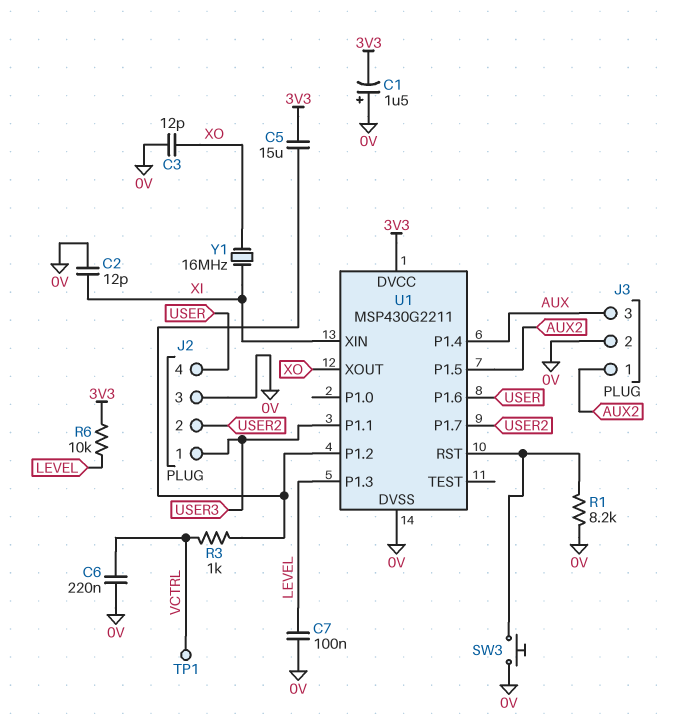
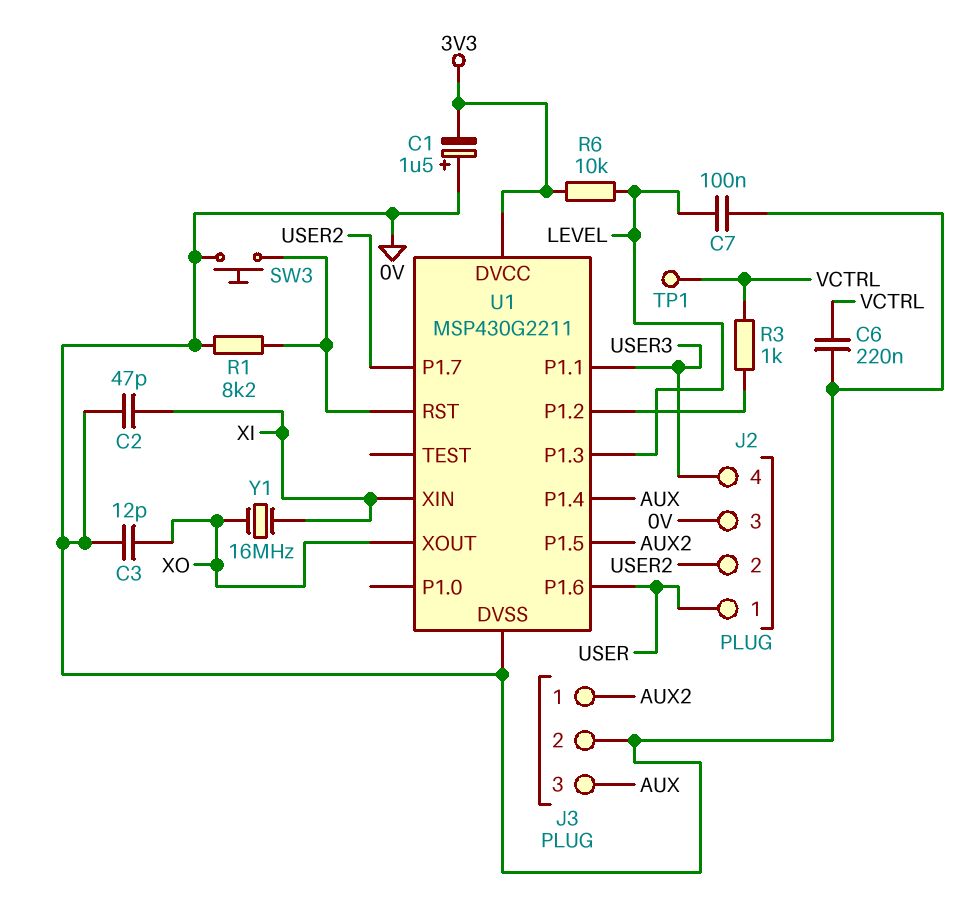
C2: 12pF (0V, XI) -> 47pF (0V, XI)
C5: 15uF (3V3, U1/P1.2) -> none
J2 pin 1: USER3 -> USER
J2 pin 4: USER -> USER3

